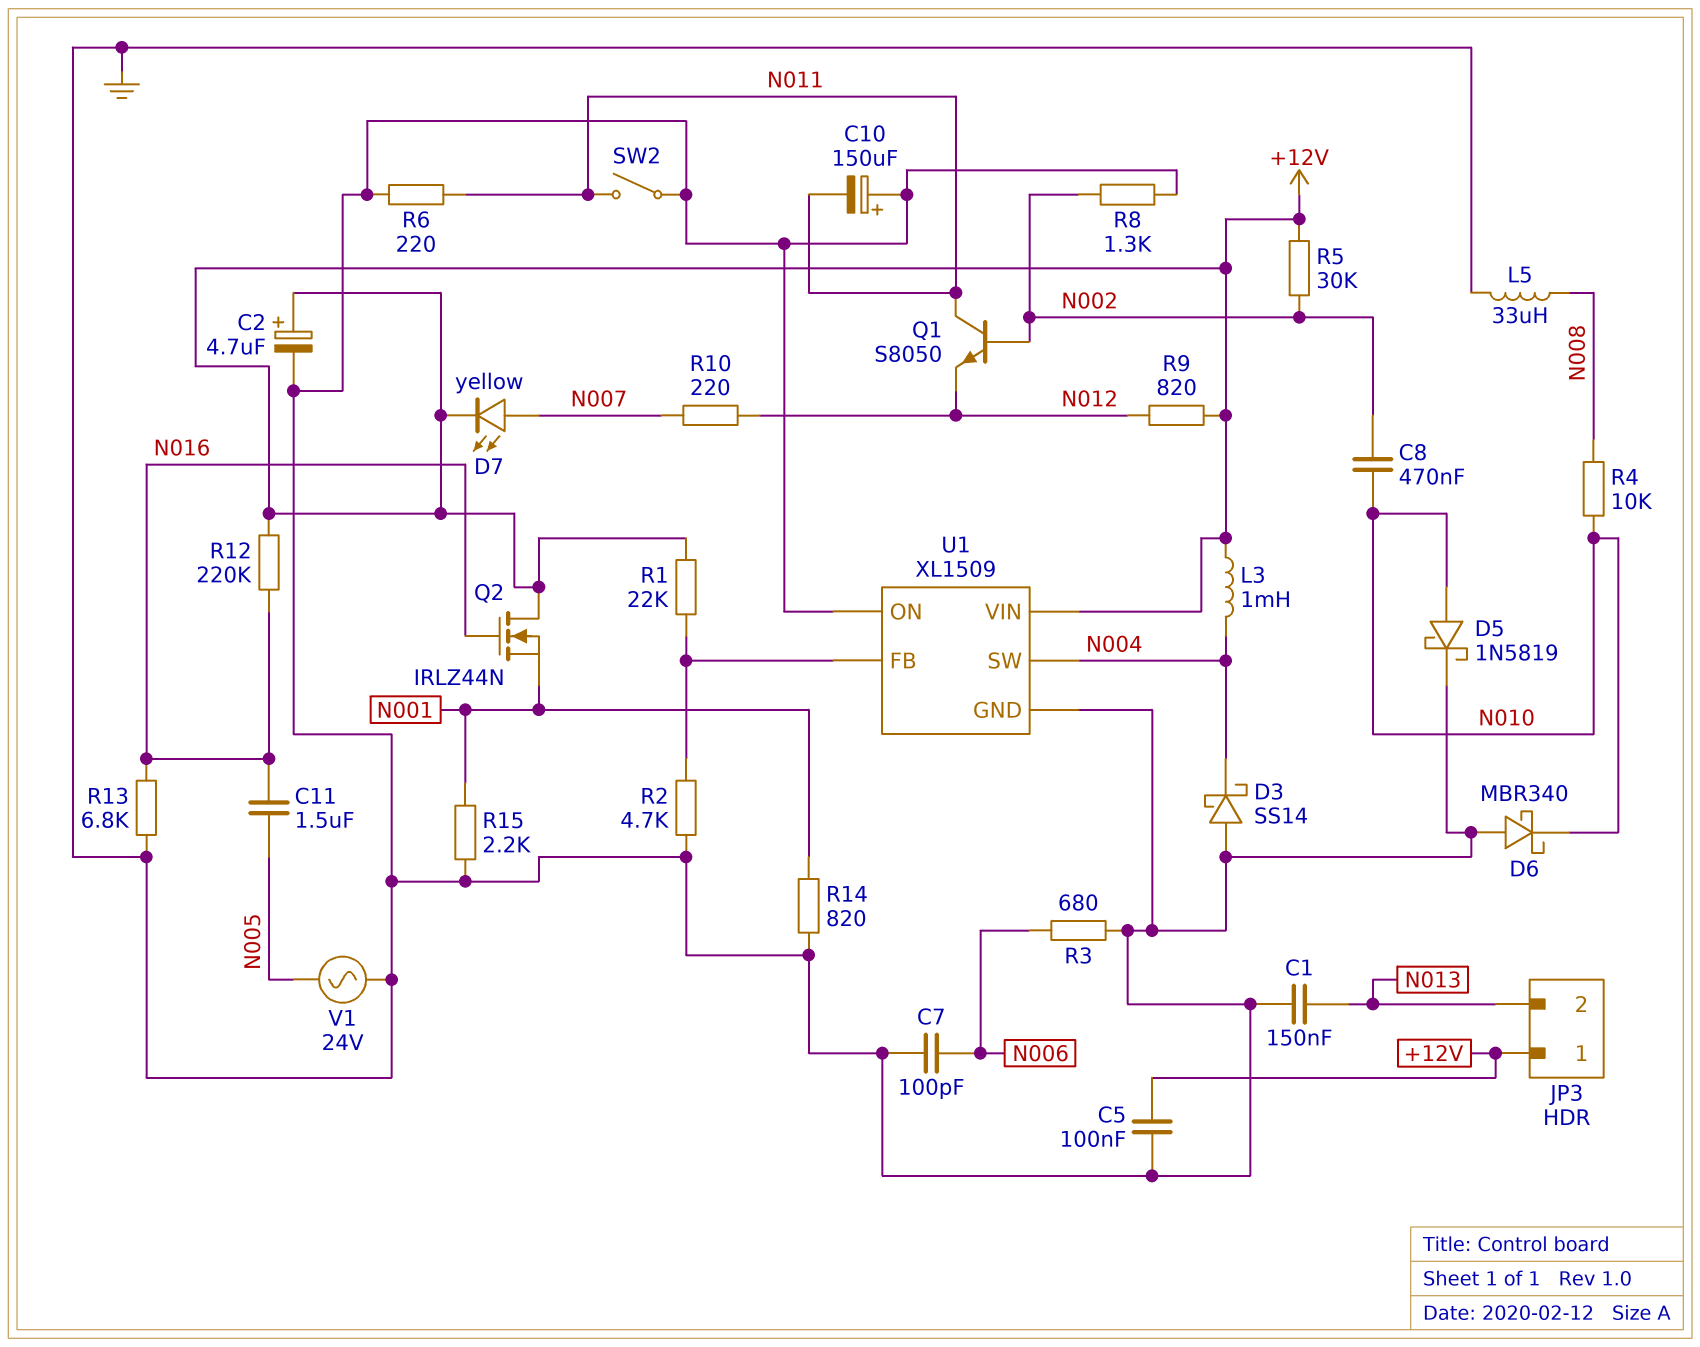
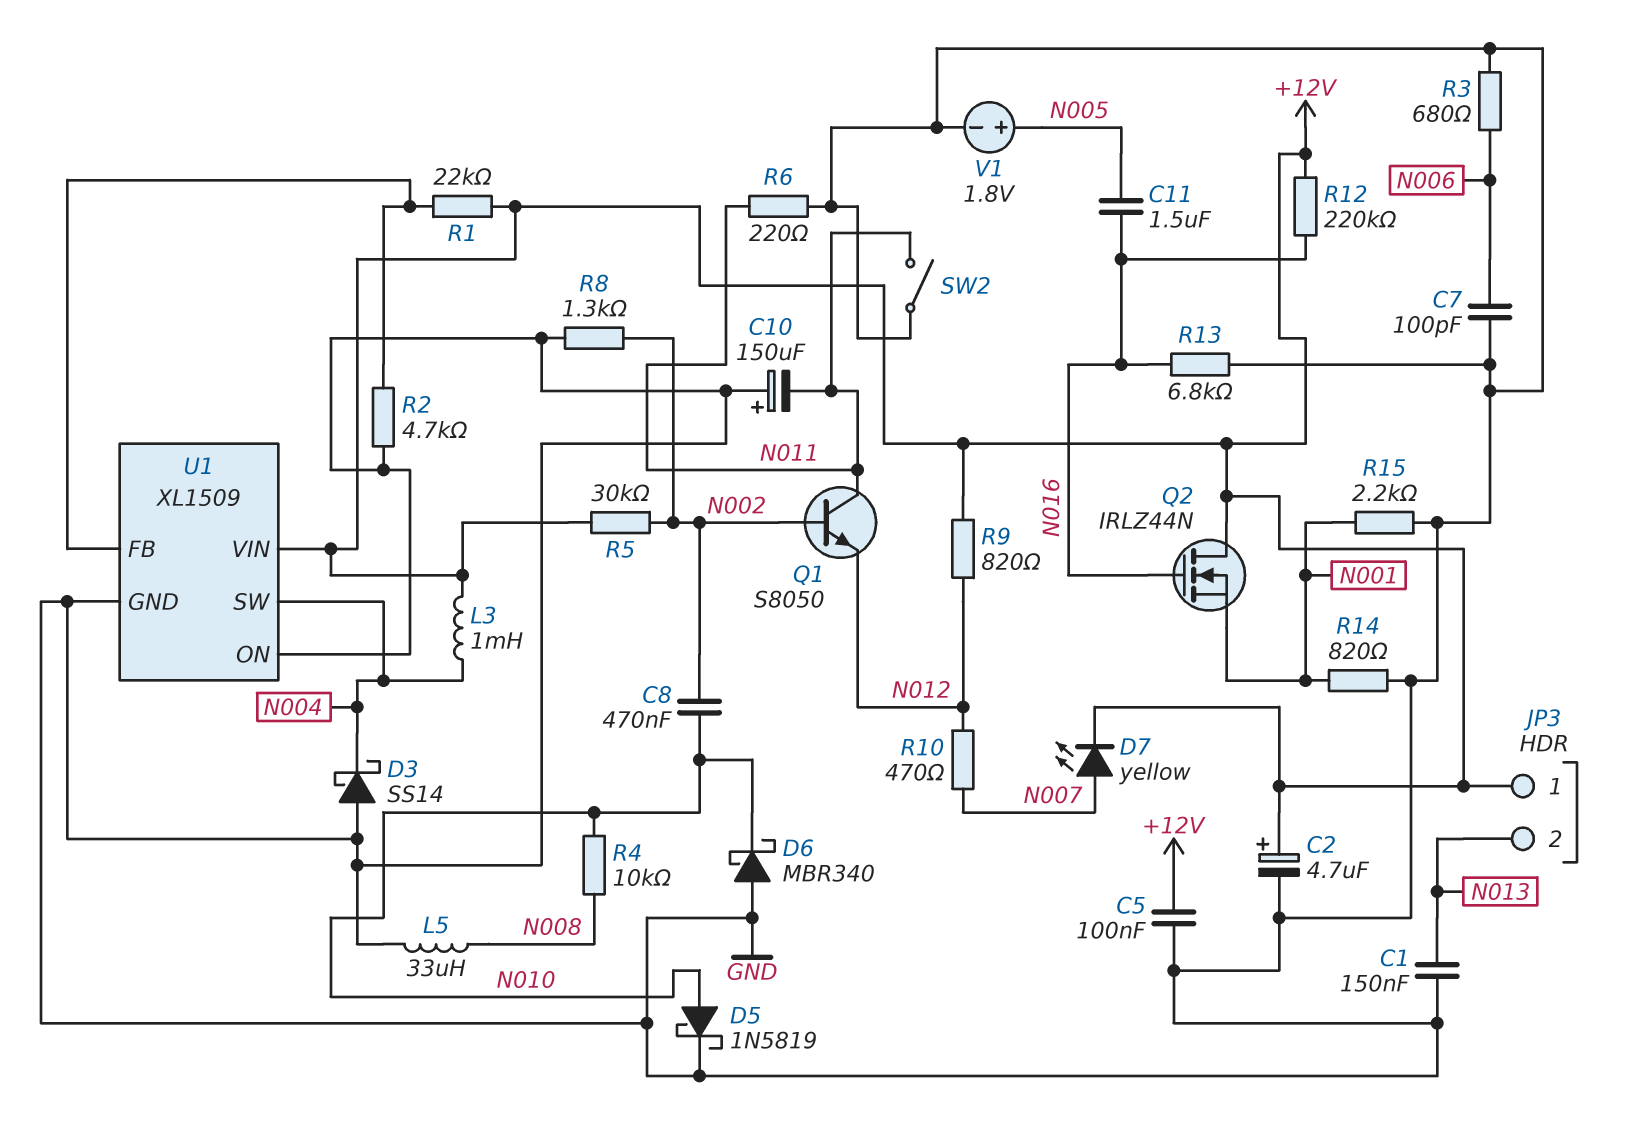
R10: 220 (N007, N012) -> 470 (N007, N012)
V1: AC 24V (GND, N005) -> 1.8V (plus N005, minus GND)

